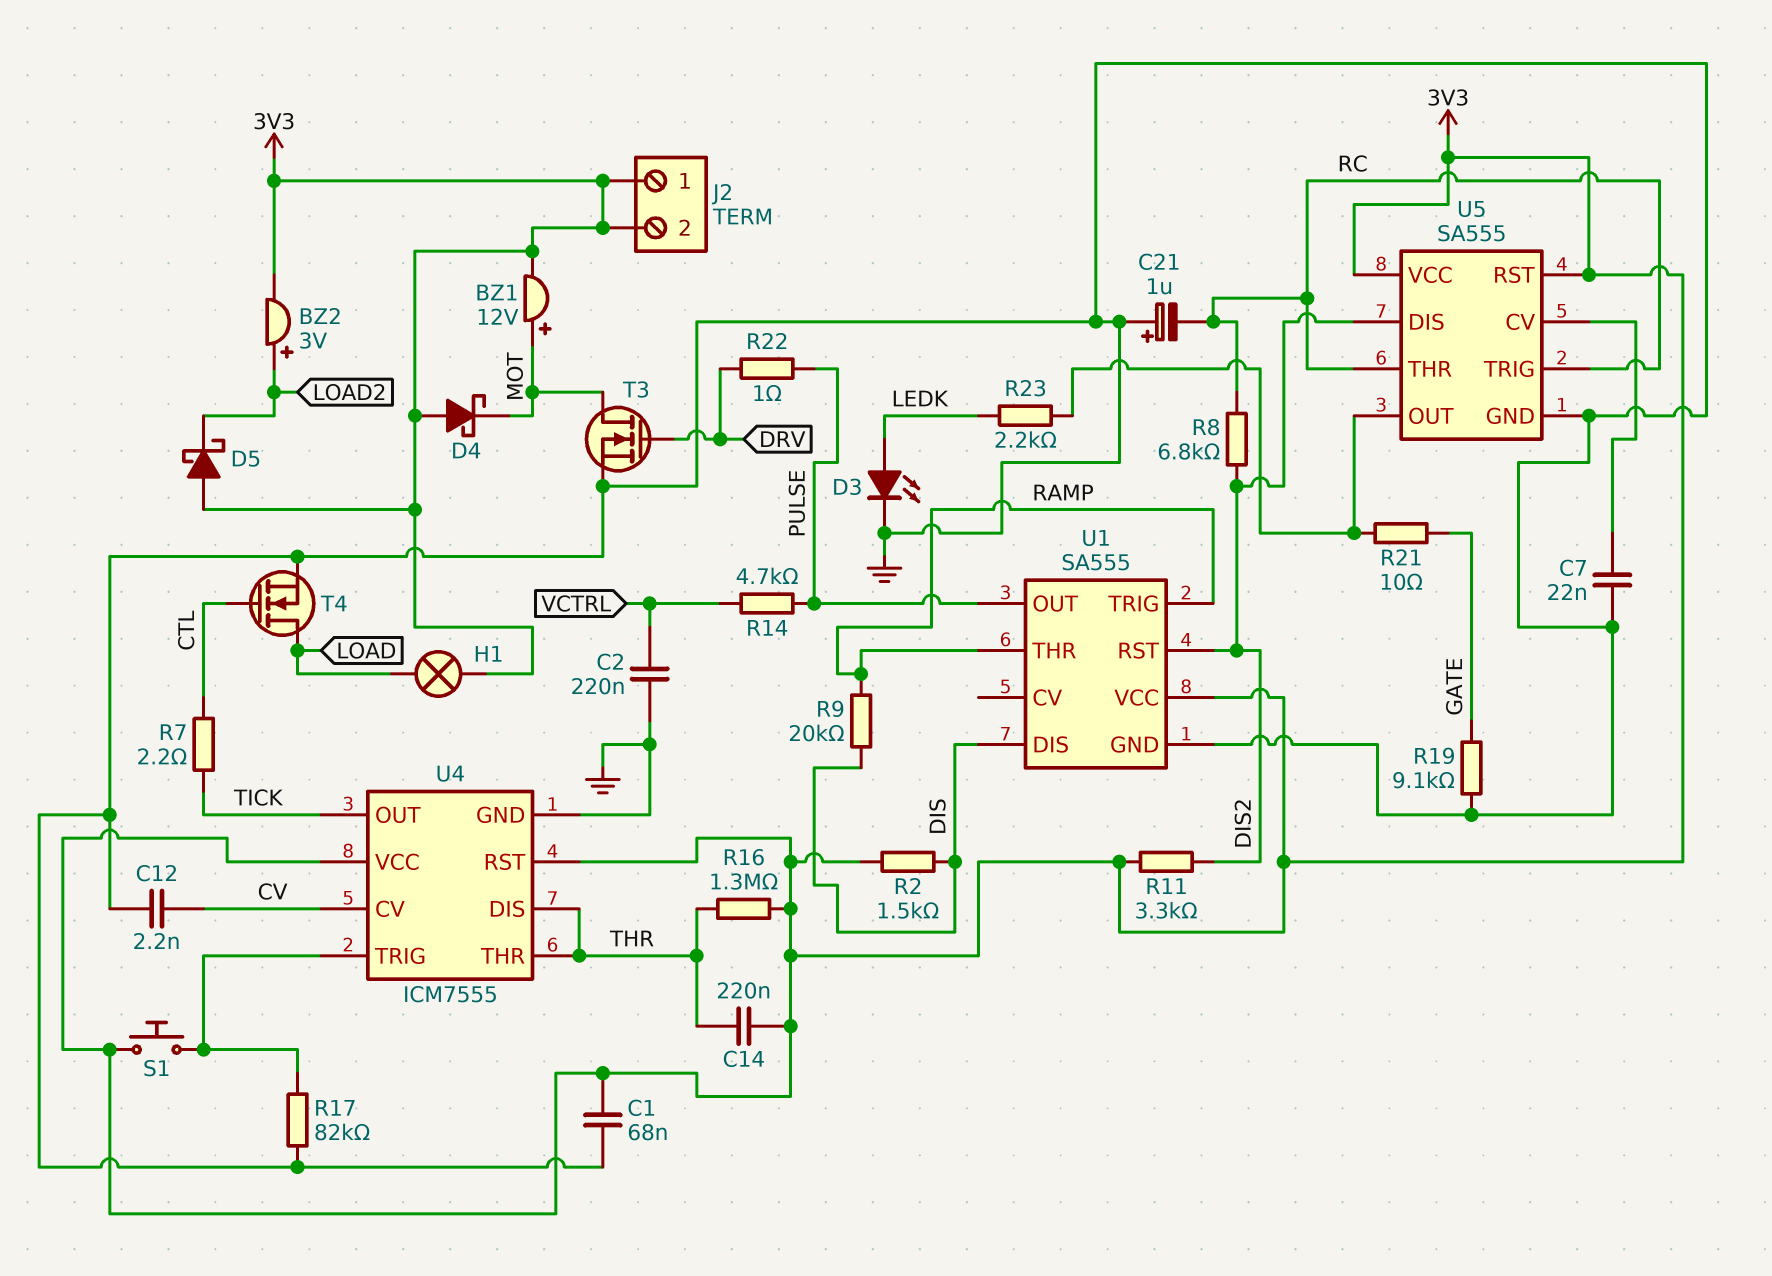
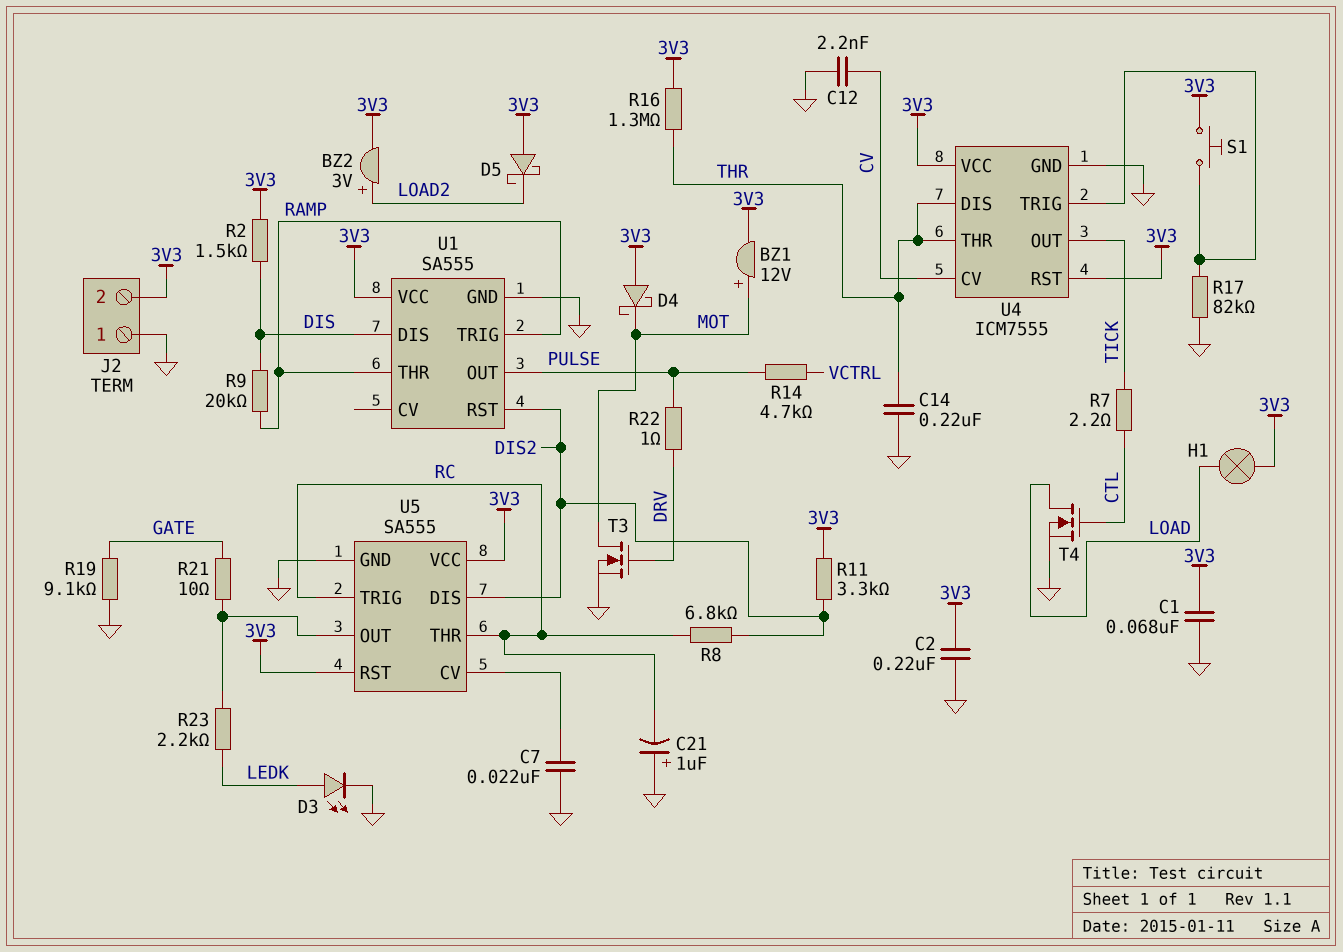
C2: 220nF (GND, VCTRL) -> 220nF (3V3, GND)
C14: 220nF (3V3, THR) -> 220nF (GND, THR)
J2 pin 1: 3V3 -> GND

